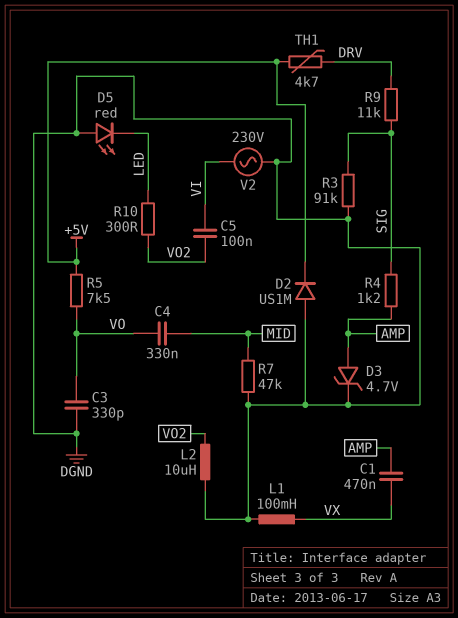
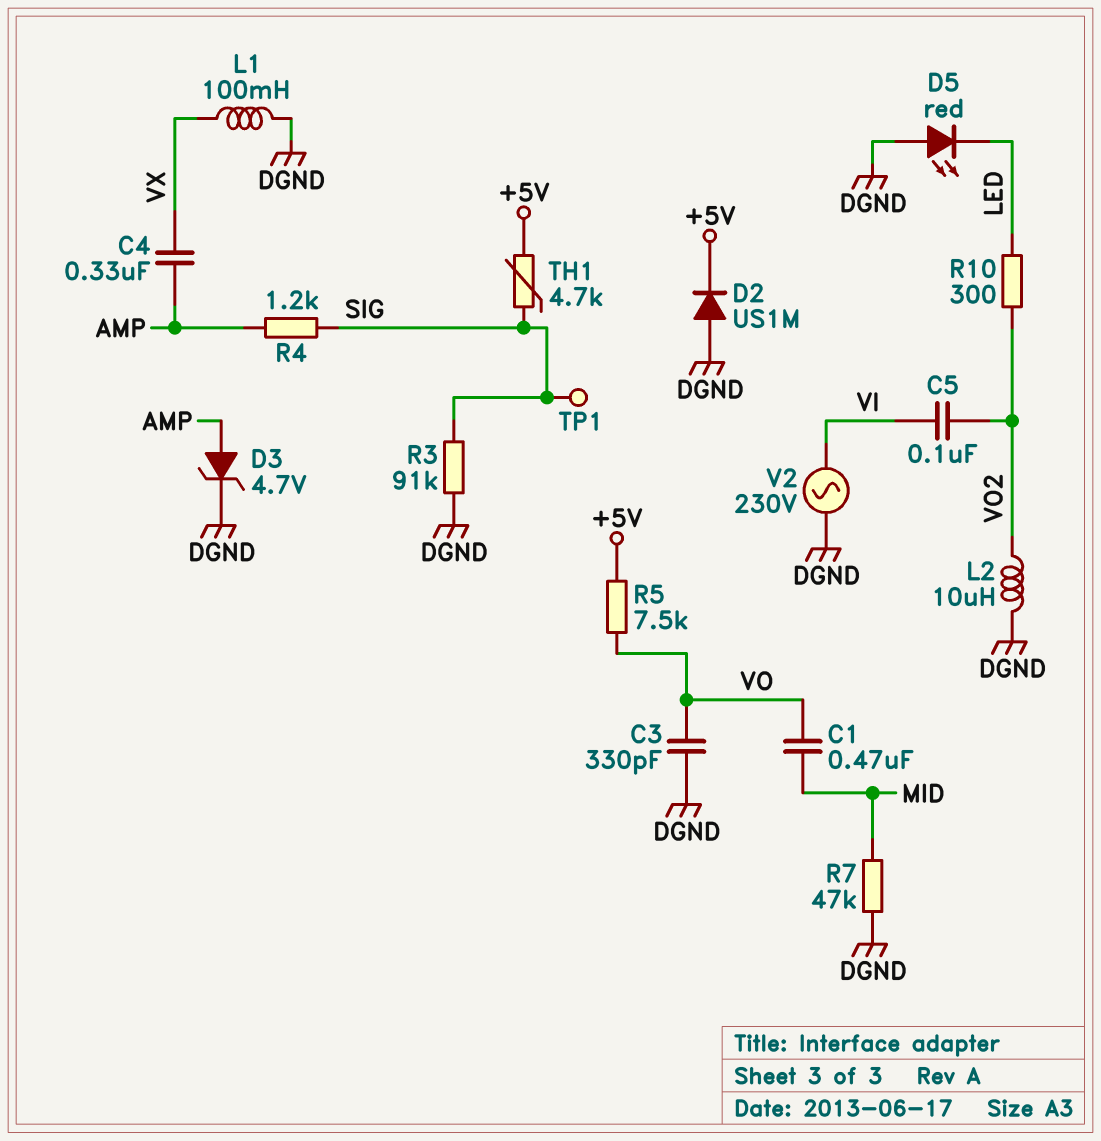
C1: 470nF (AMP, VX) -> 470nF (MID, VO)
C4: 330nF (MID, VO) -> 330nF (AMP, VX)
R9: 11k (DRV, SIG) -> none
TH1: 4.7k (+5V, DRV) -> 4.7k (+5V, SIG)
TP1: none -> test point (SIG)

